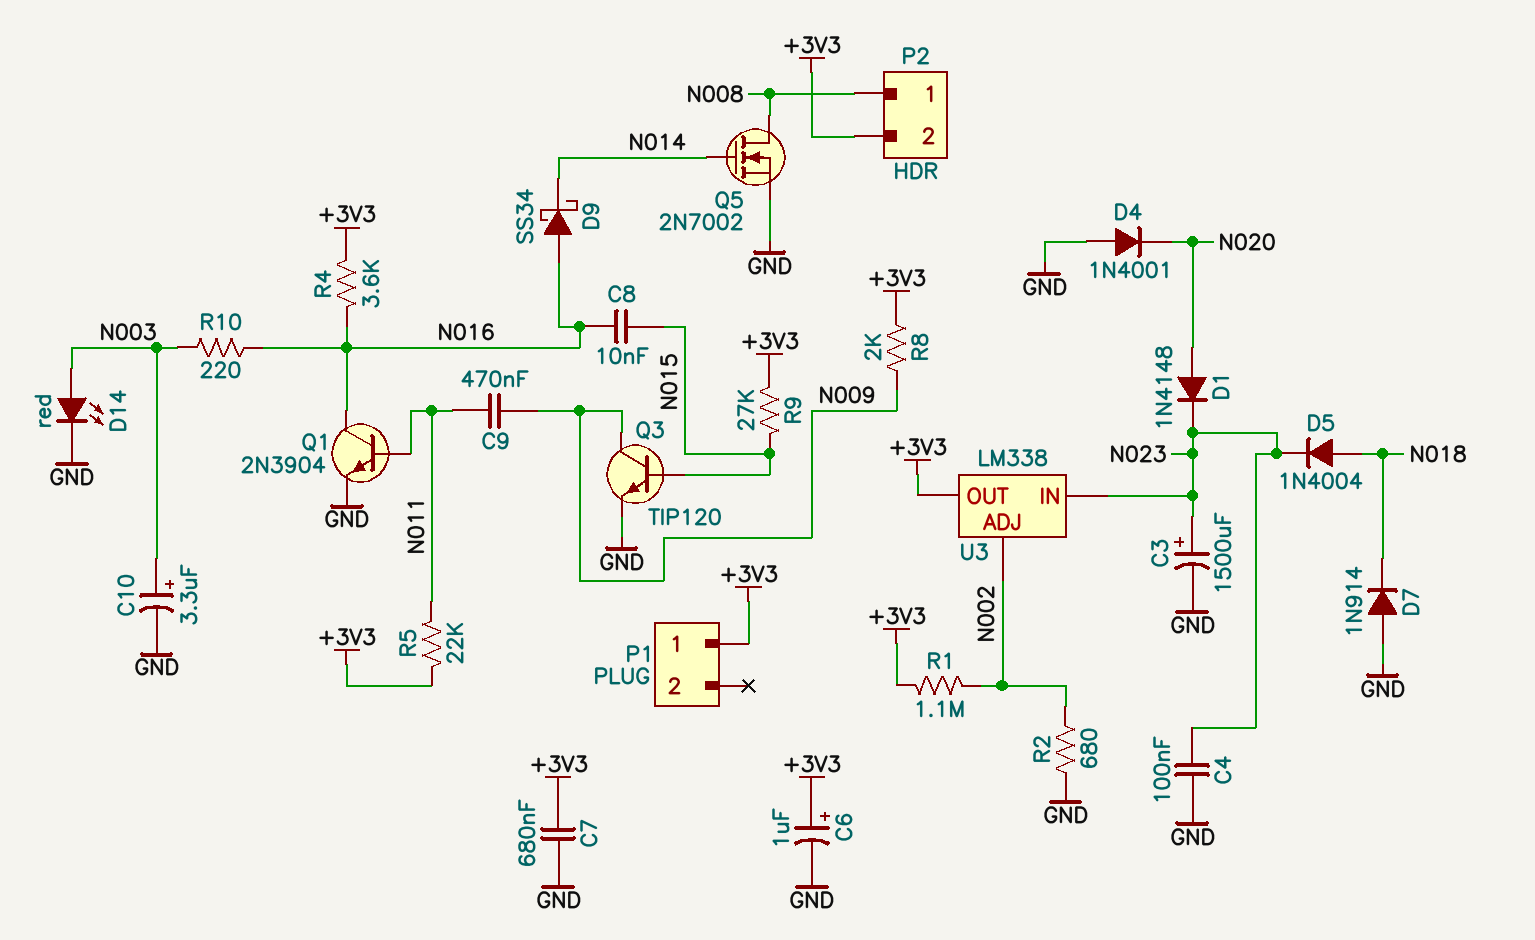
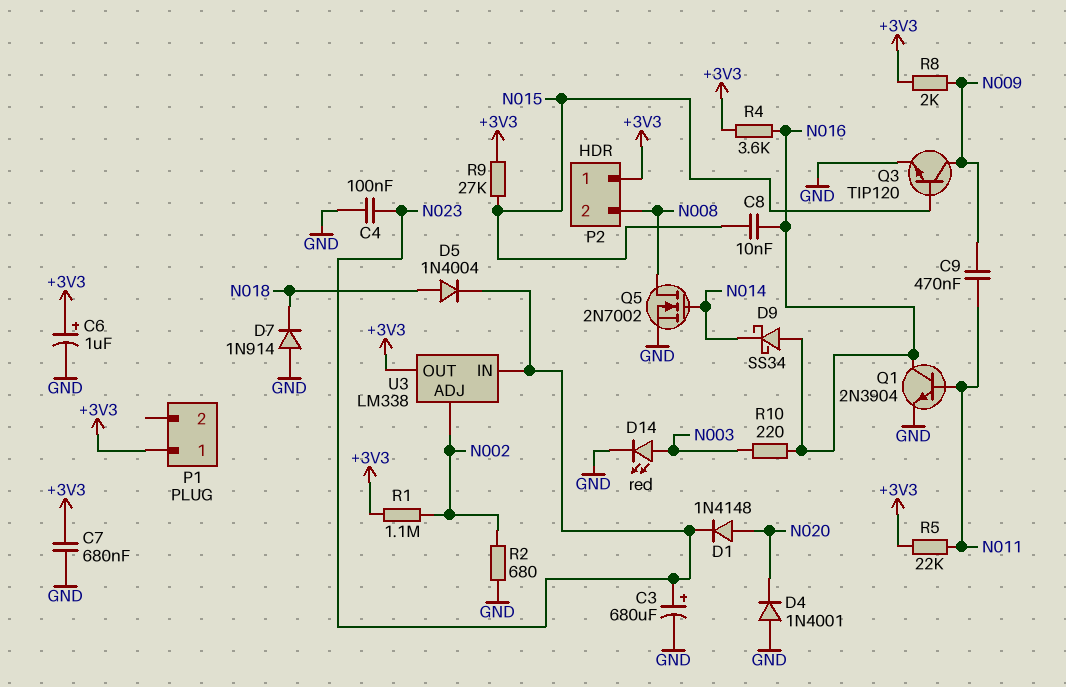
C3: 1500uF (plus N023, minus GND) -> 680uF (plus N023, minus GND)
C10: 3.3uF (plus N003, minus GND) -> none
P2 pin 1: N008 -> +3V3
P2 pin 2: +3V3 -> N008

